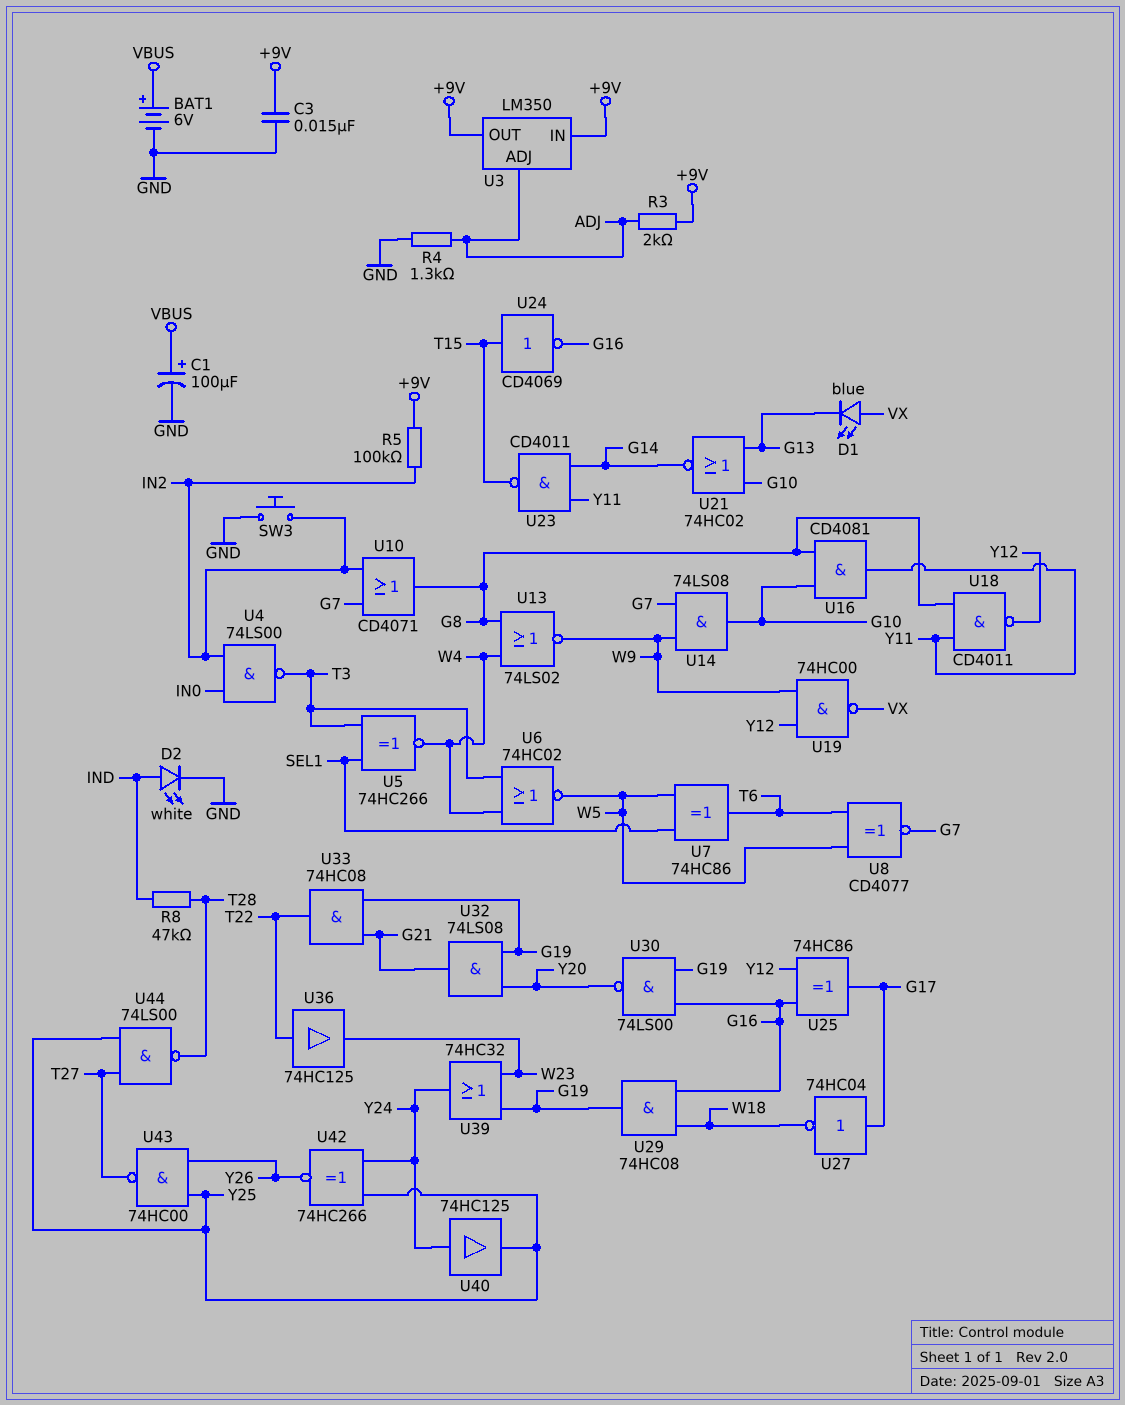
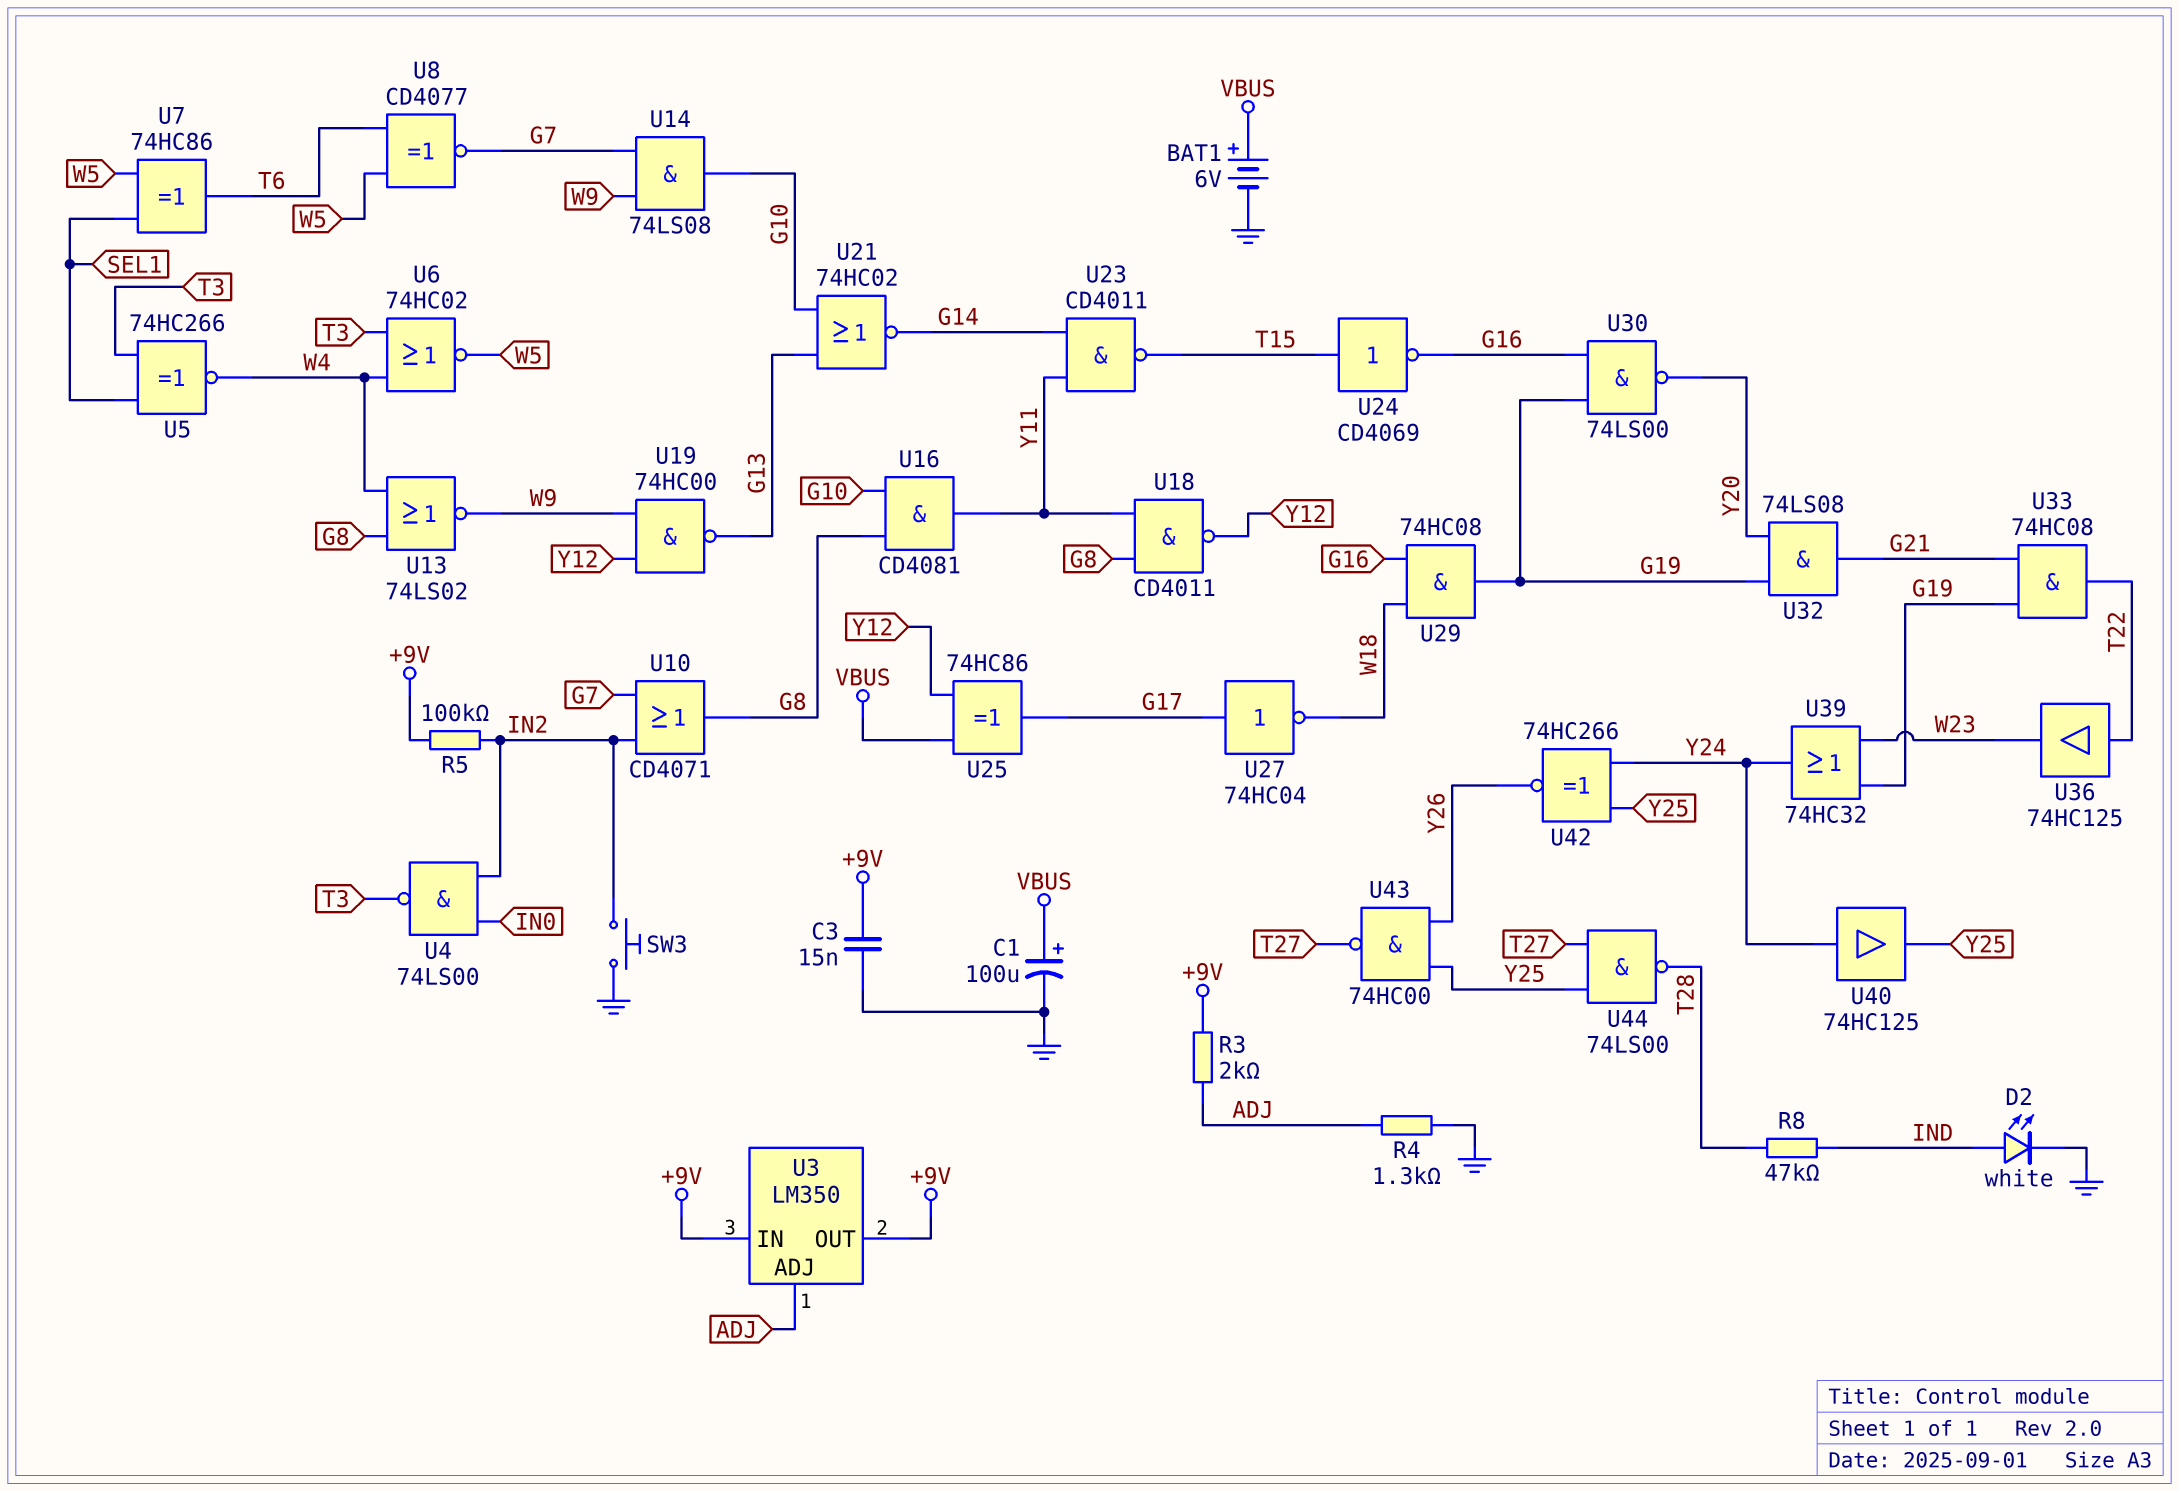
D1: LED blue (A VX, K G13) -> none
U19: NAND 74HC00 (in W9, in Y12, out VX) -> NAND 74HC00 (in W9, in Y12, out G13)
U25: XOR 74HC86 (in G16, in Y12, out G17) -> XOR 74HC86 (in VBUS, in Y12, out G17)

